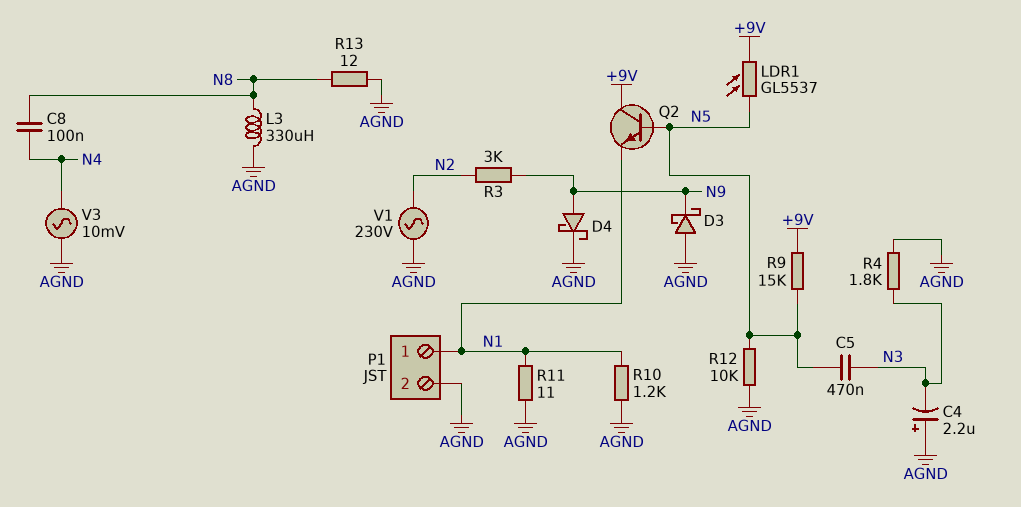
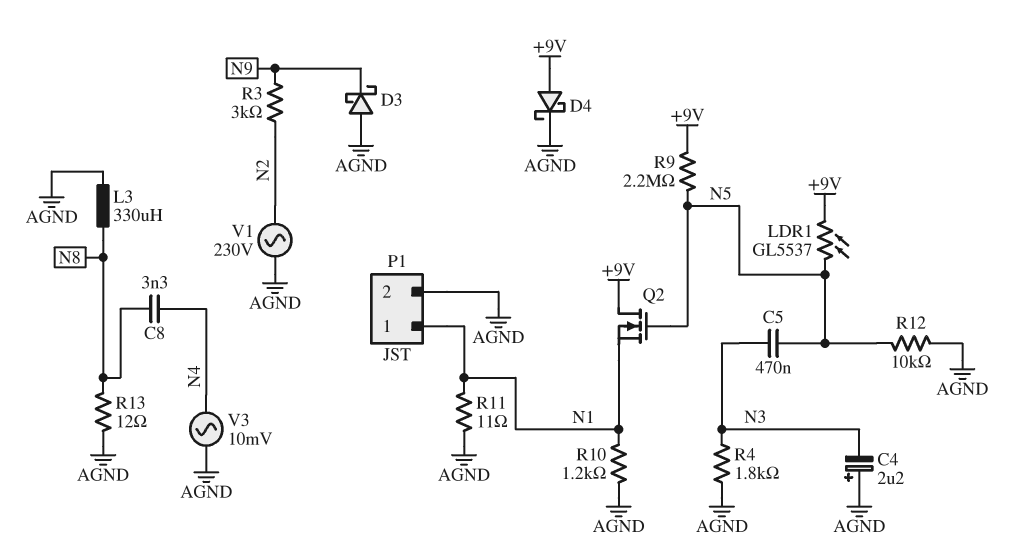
C8: 100nF (N4, N8) -> 3.3nF (N4, N8)
D4: schottky (A N9, K AGND) -> schottky (A +9V, K AGND)
Q2: NPN (B N5, C +9V, E N1) -> NMOS (G N5, D +9V, S N1)
R9: 15k (+9V, N5) -> 2.2M (+9V, N5)

